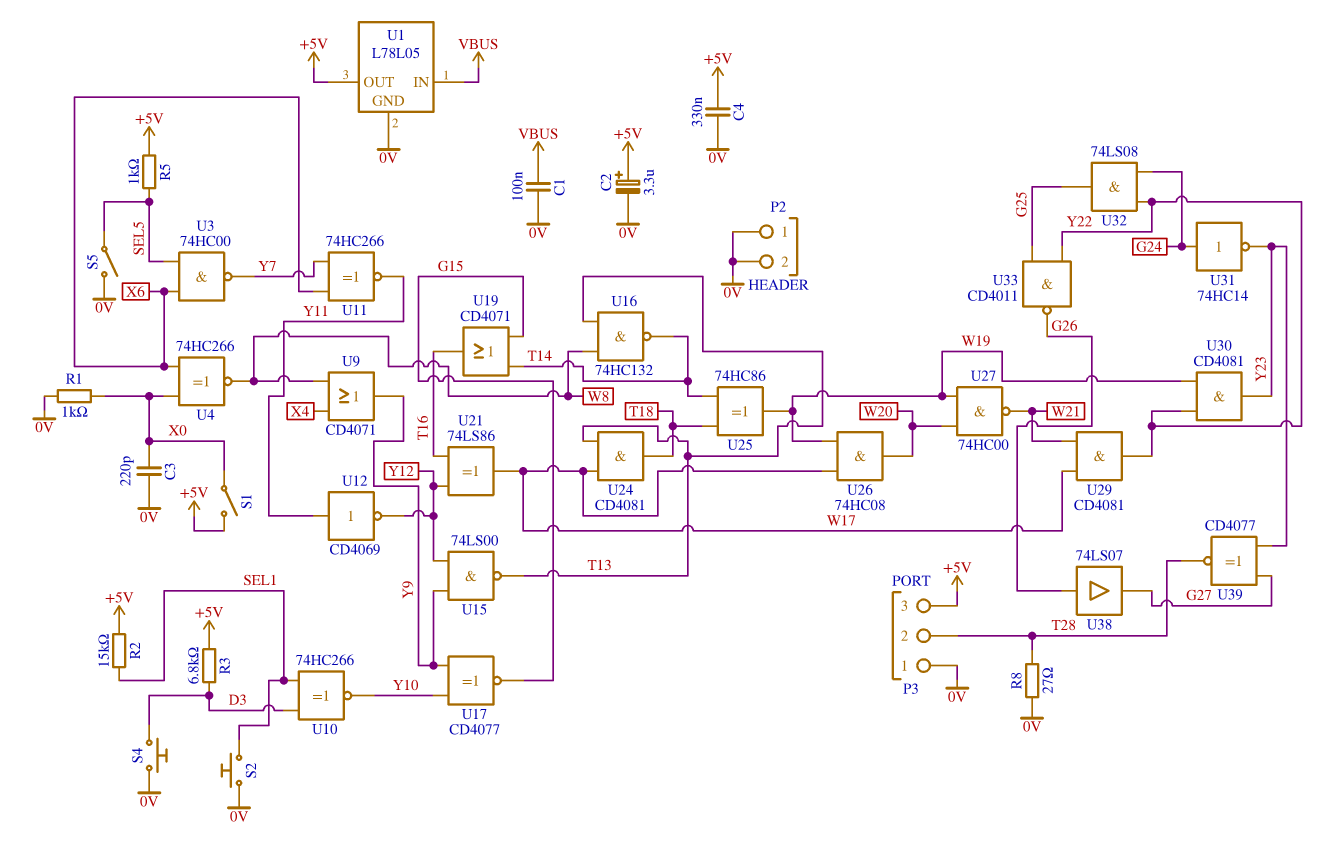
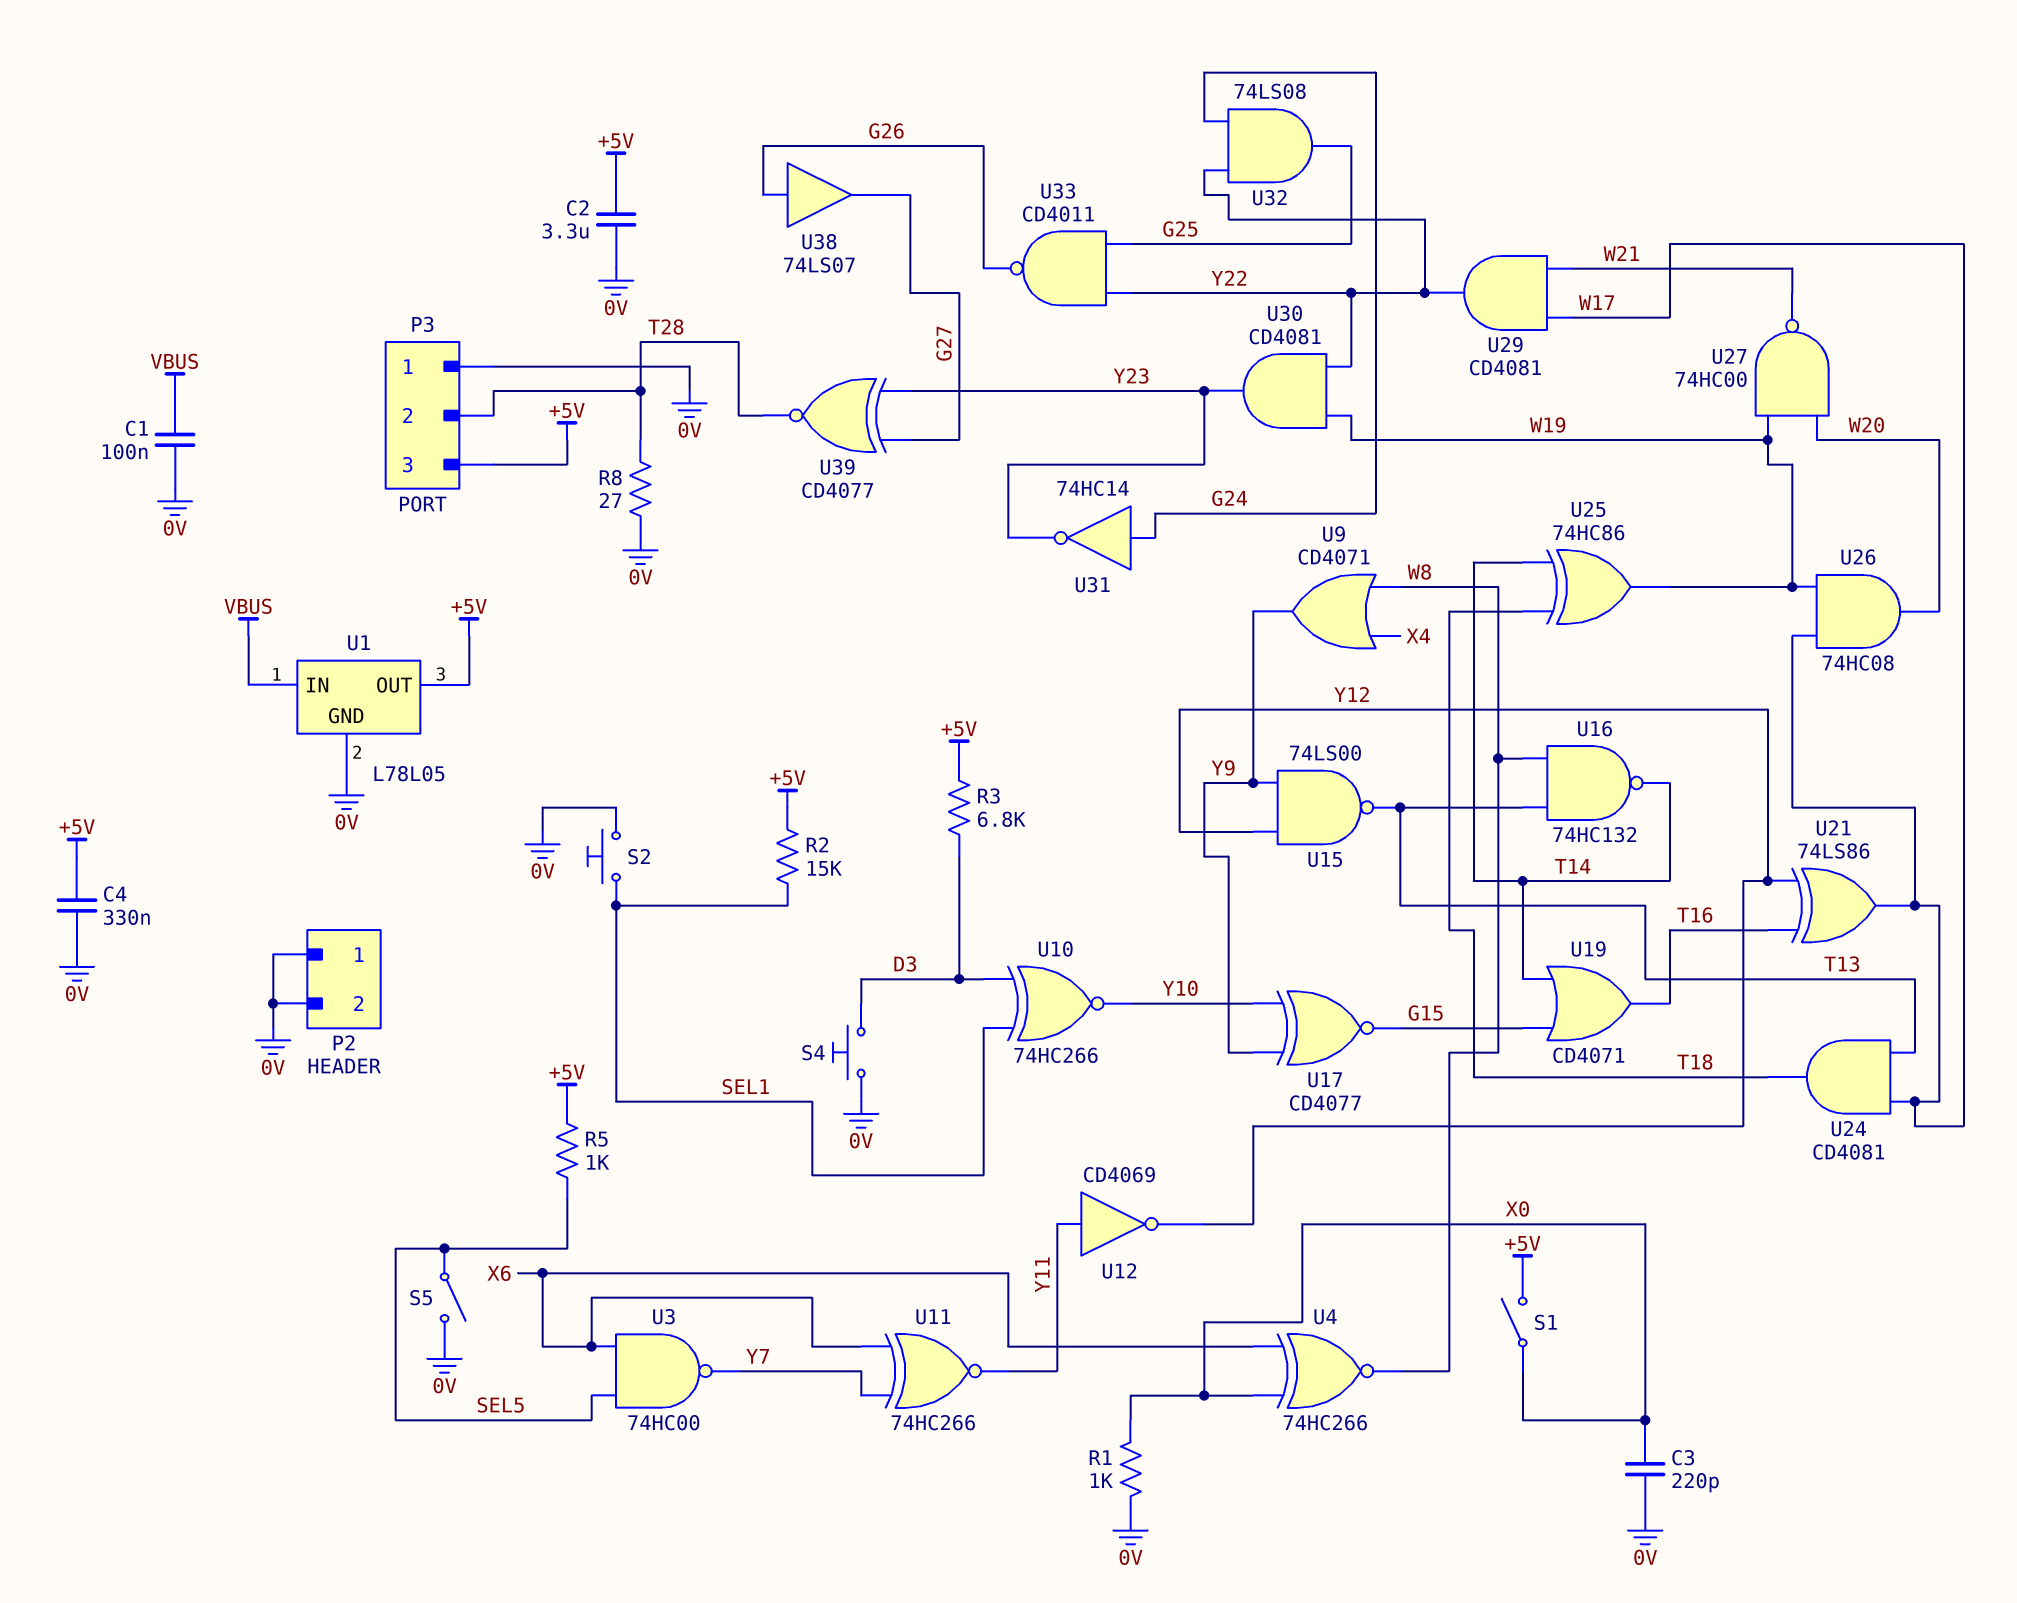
C2: 3.3uF (plus +5V, minus 0V) -> 3.3uF (+5V, 0V)

